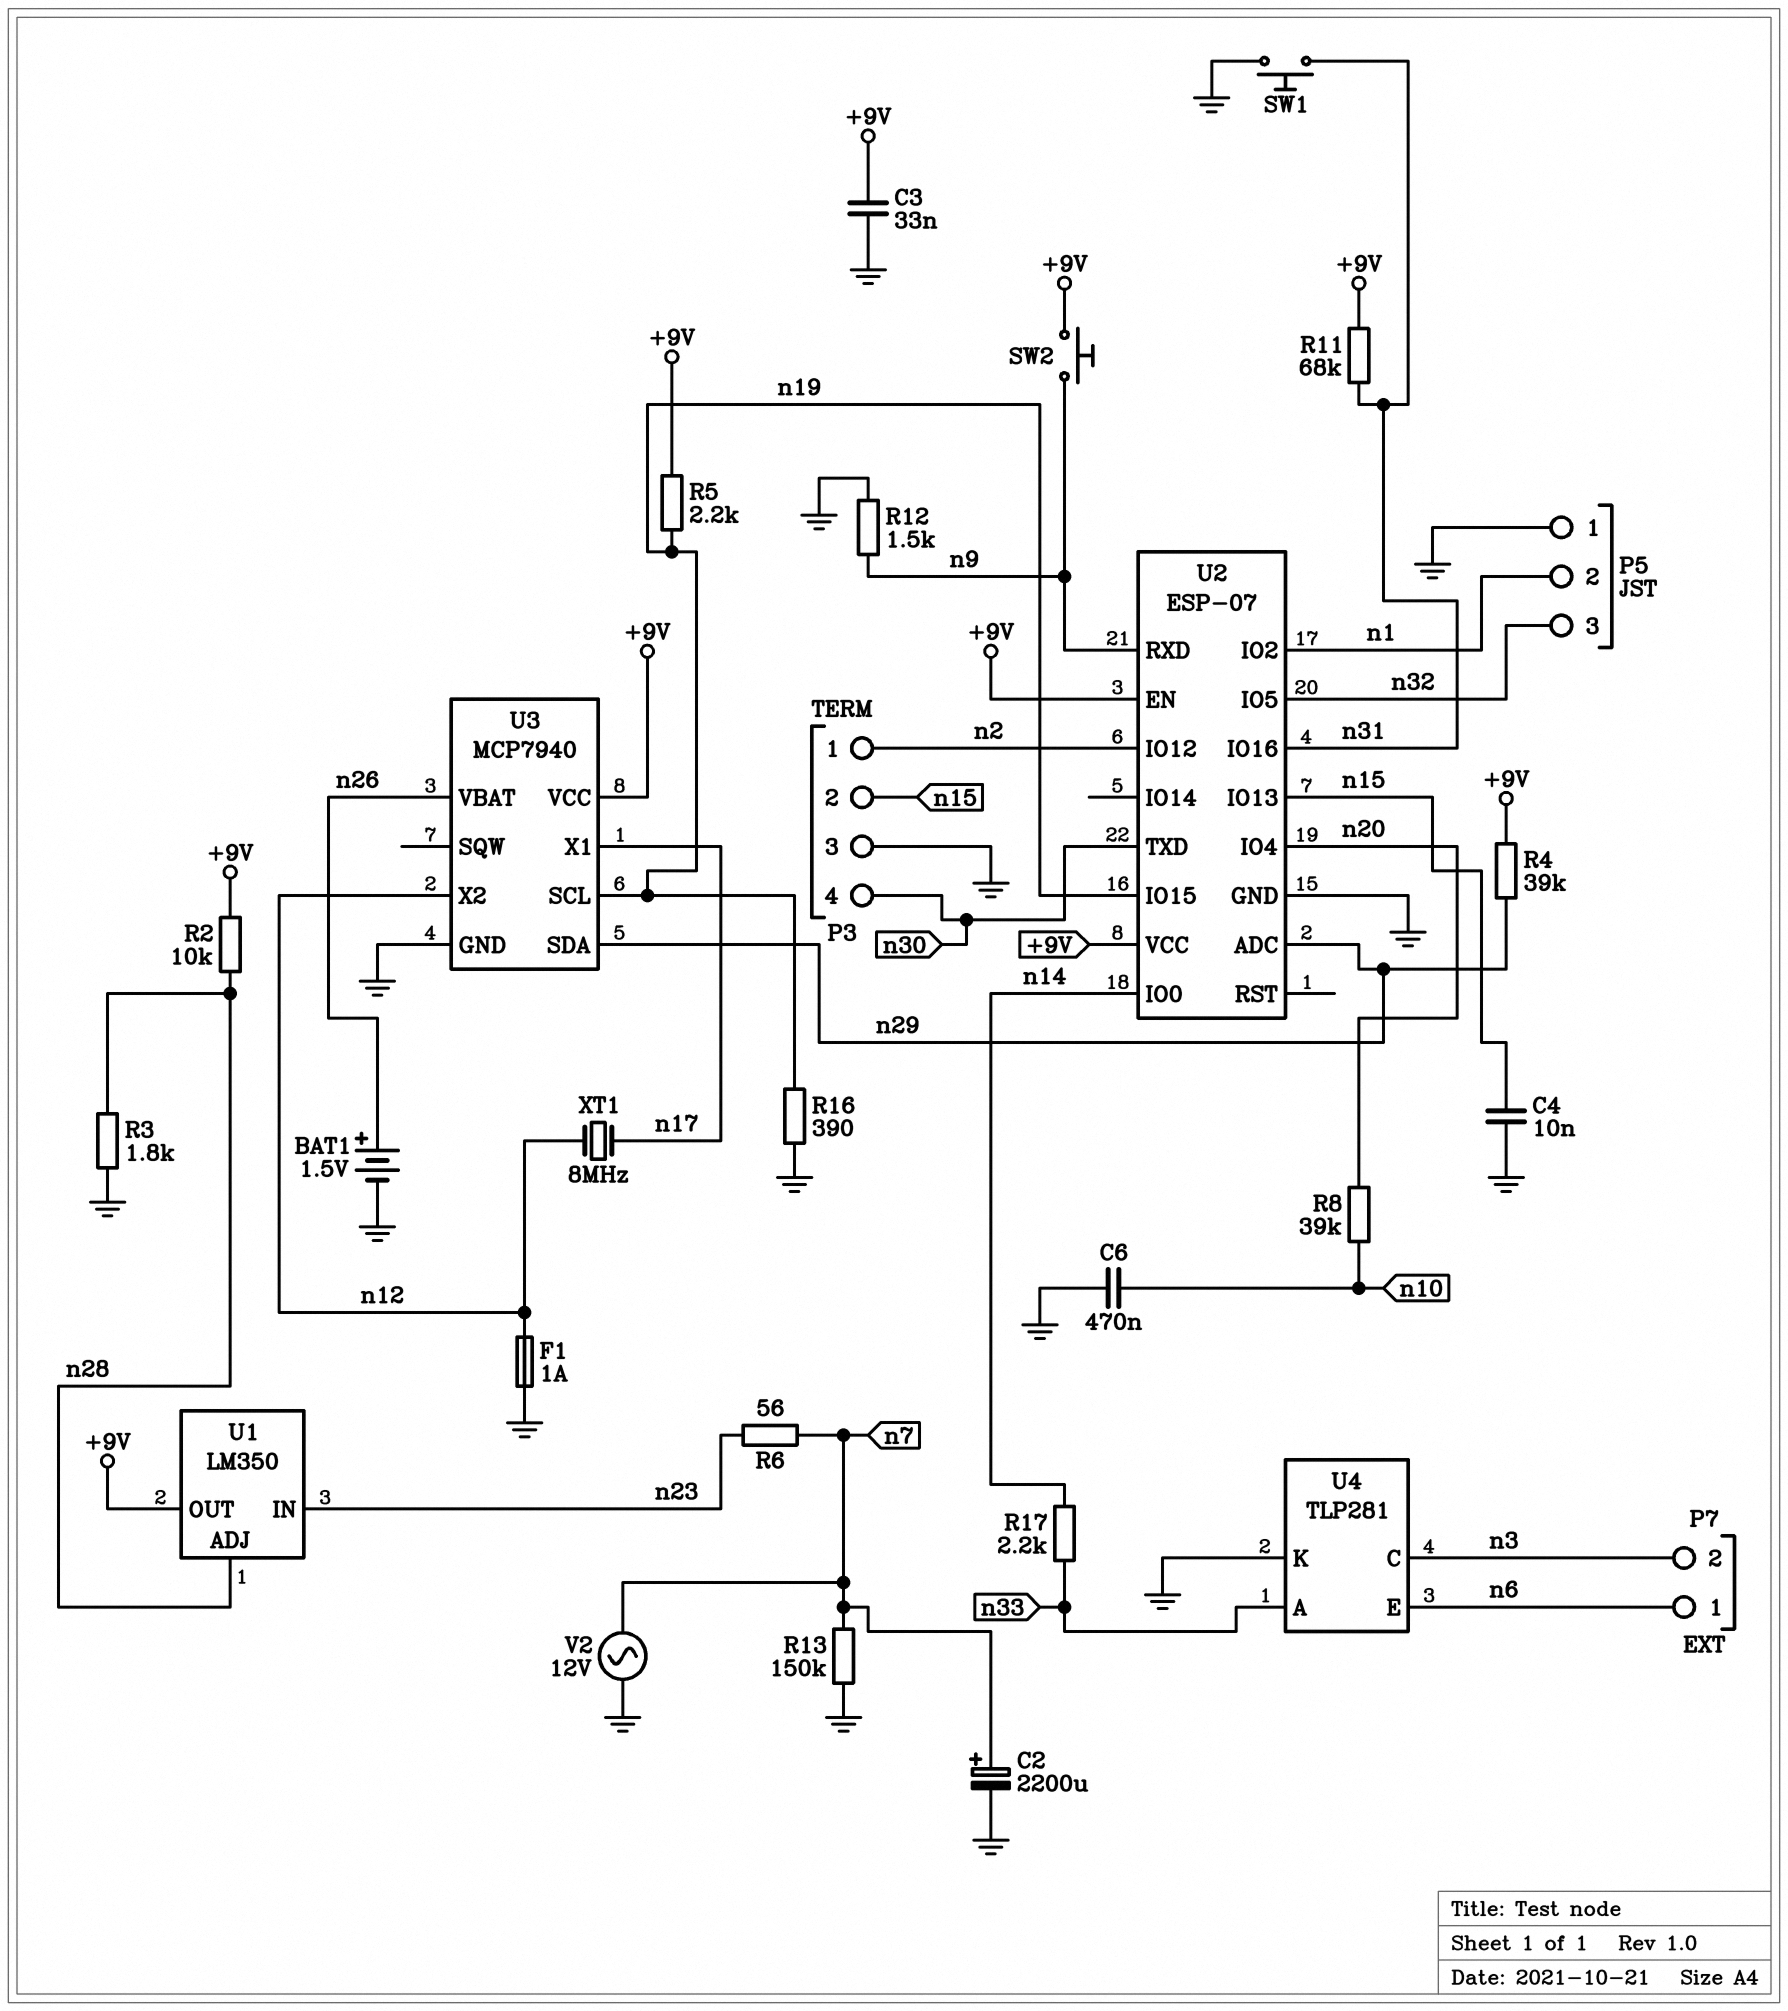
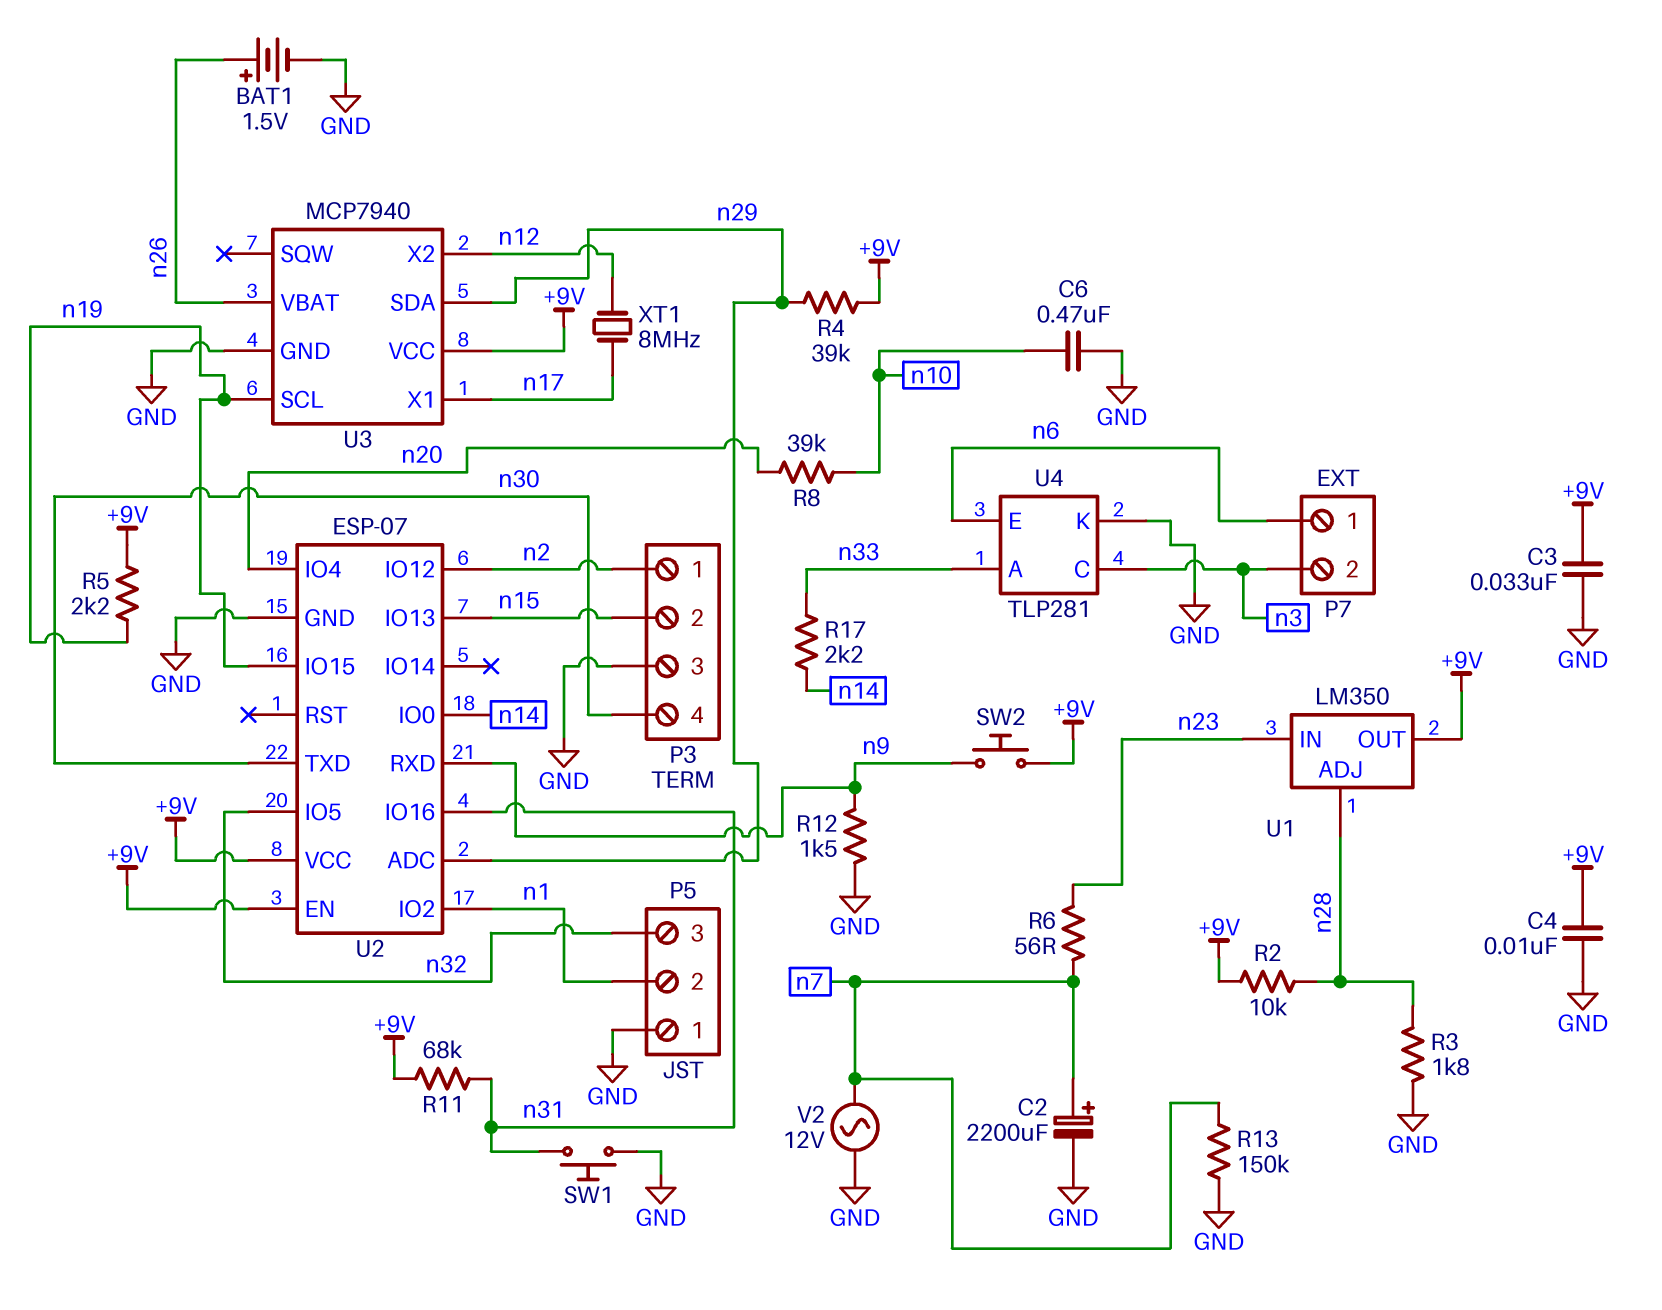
C4: 10nF (GND, n15) -> 10nF (+9V, GND)
F1: 1A (GND, n12) -> none
R16: 390 (GND, n19) -> none

